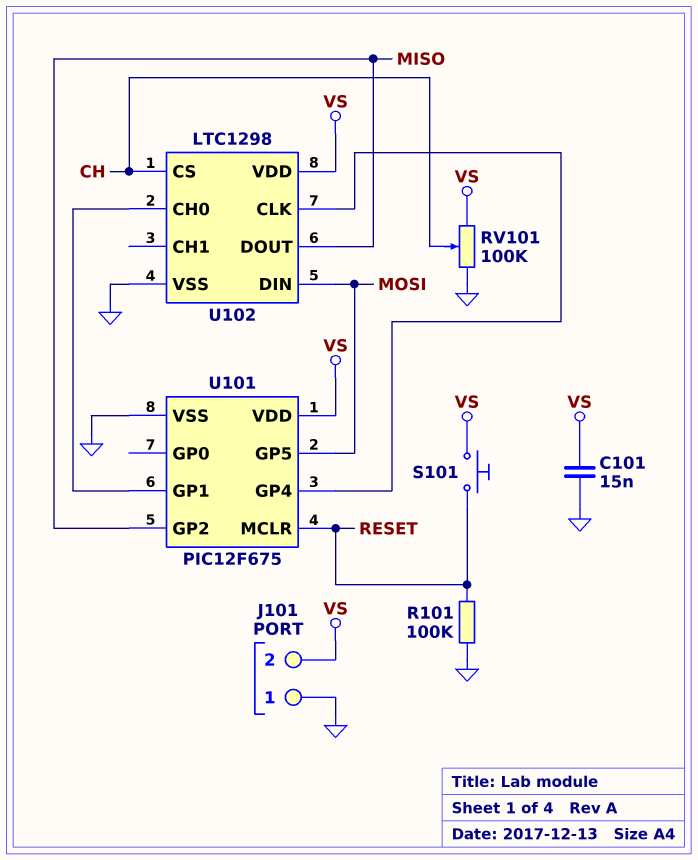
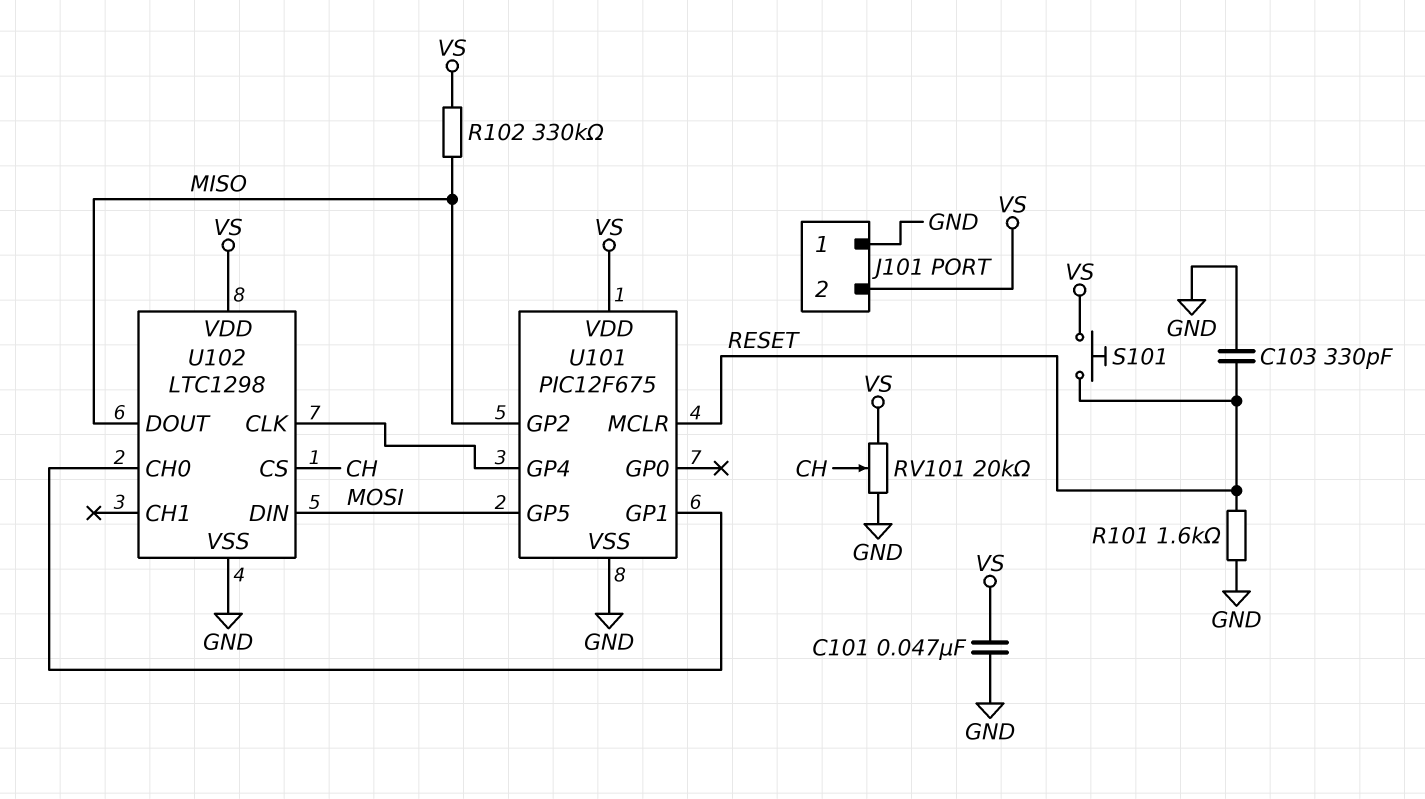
C101: 15nF (GND, VS) -> 47nF (GND, VS)
C103: none -> 330pF (GND, RESET)
R101: 100k (GND, RESET) -> 1.6k (GND, RESET)
R102: none -> 330k (MISO, VS)
RV101: 100k (GND, VS, wiper CH) -> 20k (GND, VS, wiper CH)

